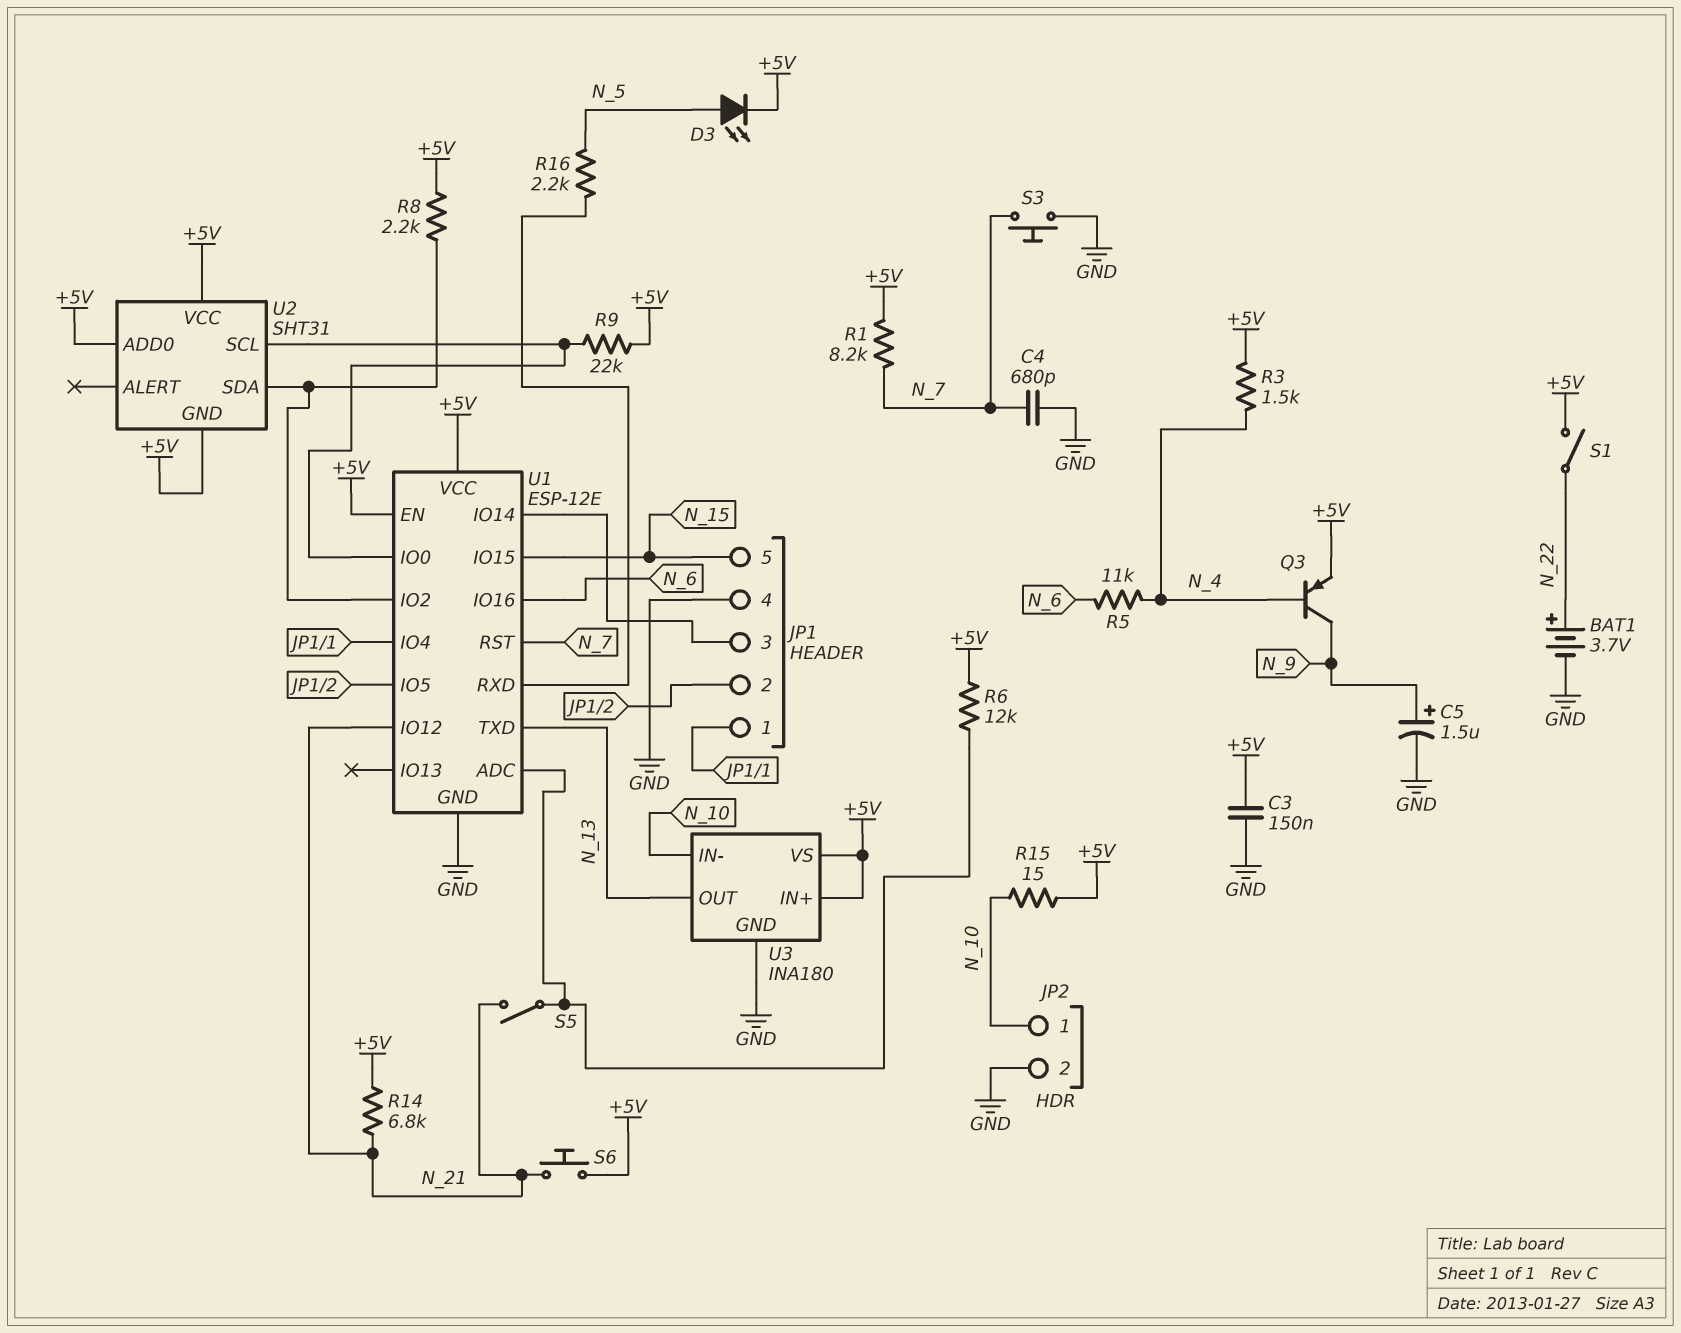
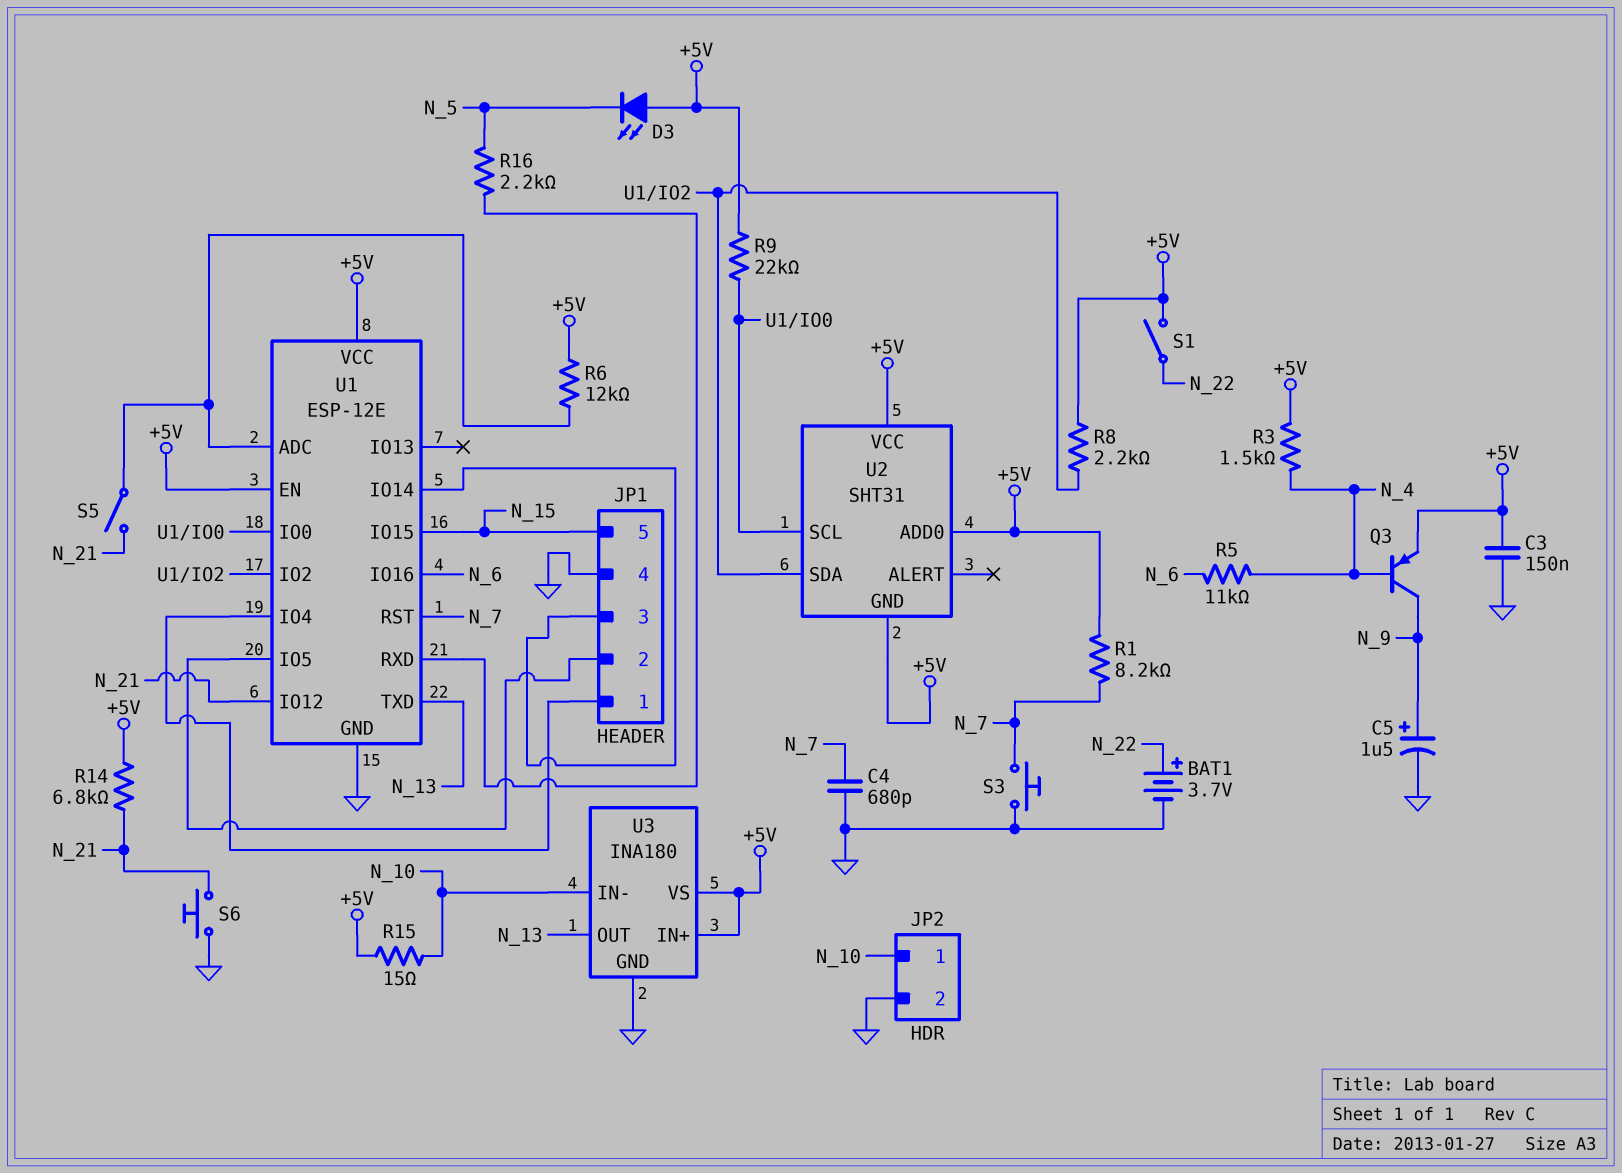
D3: LED (A N_5, K +5V) -> LED (A +5V, K N_5)
S6: button (+5V, N_21) -> button (GND, N_21)

